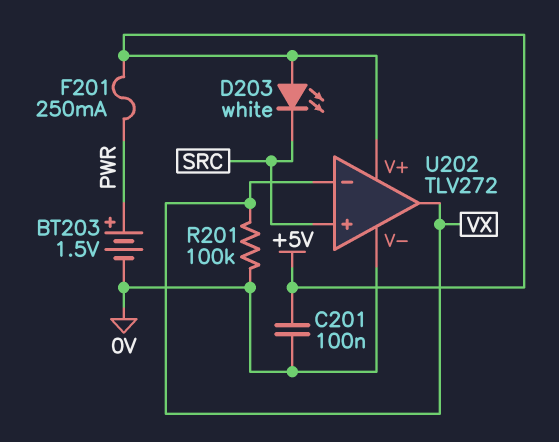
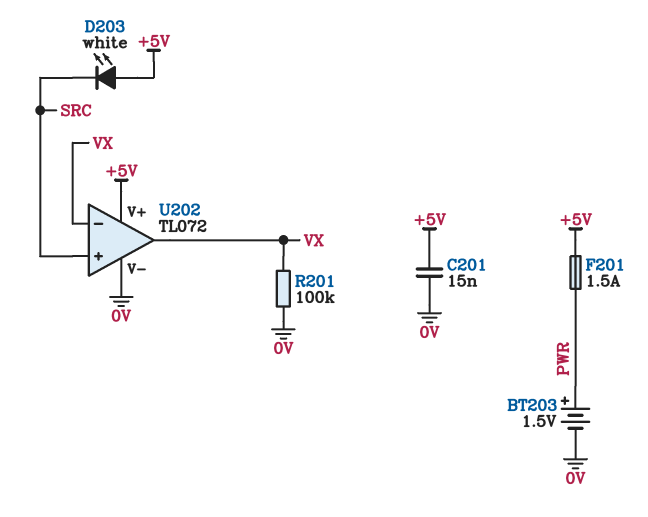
C201: 100nF (+5V, 0V) -> 15nF (+5V, 0V)
F201: 250mA (+5V, PWR) -> 1.5A (+5V, PWR)
U202: TLV272 -> TL072

